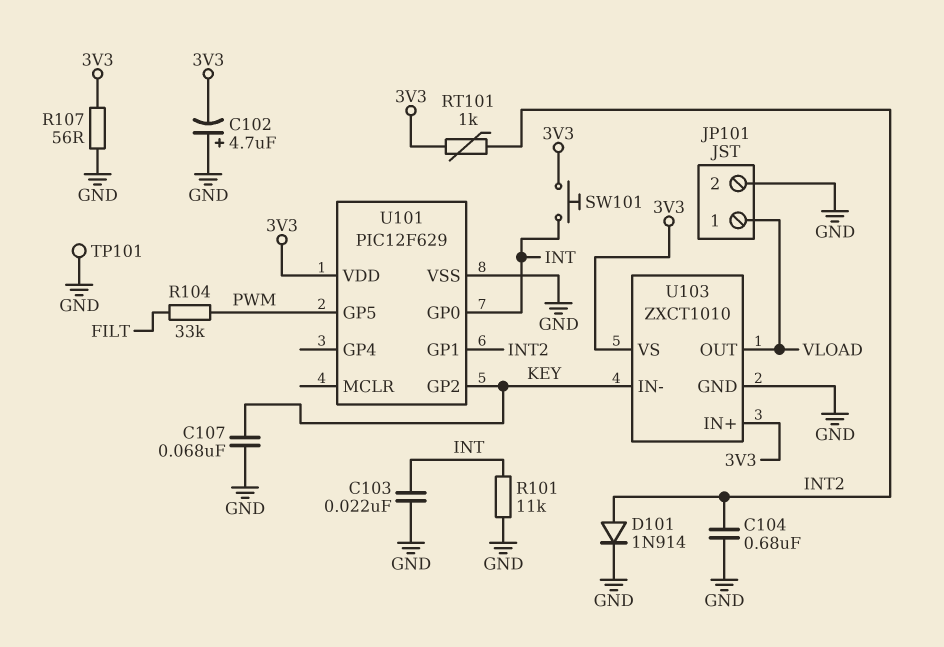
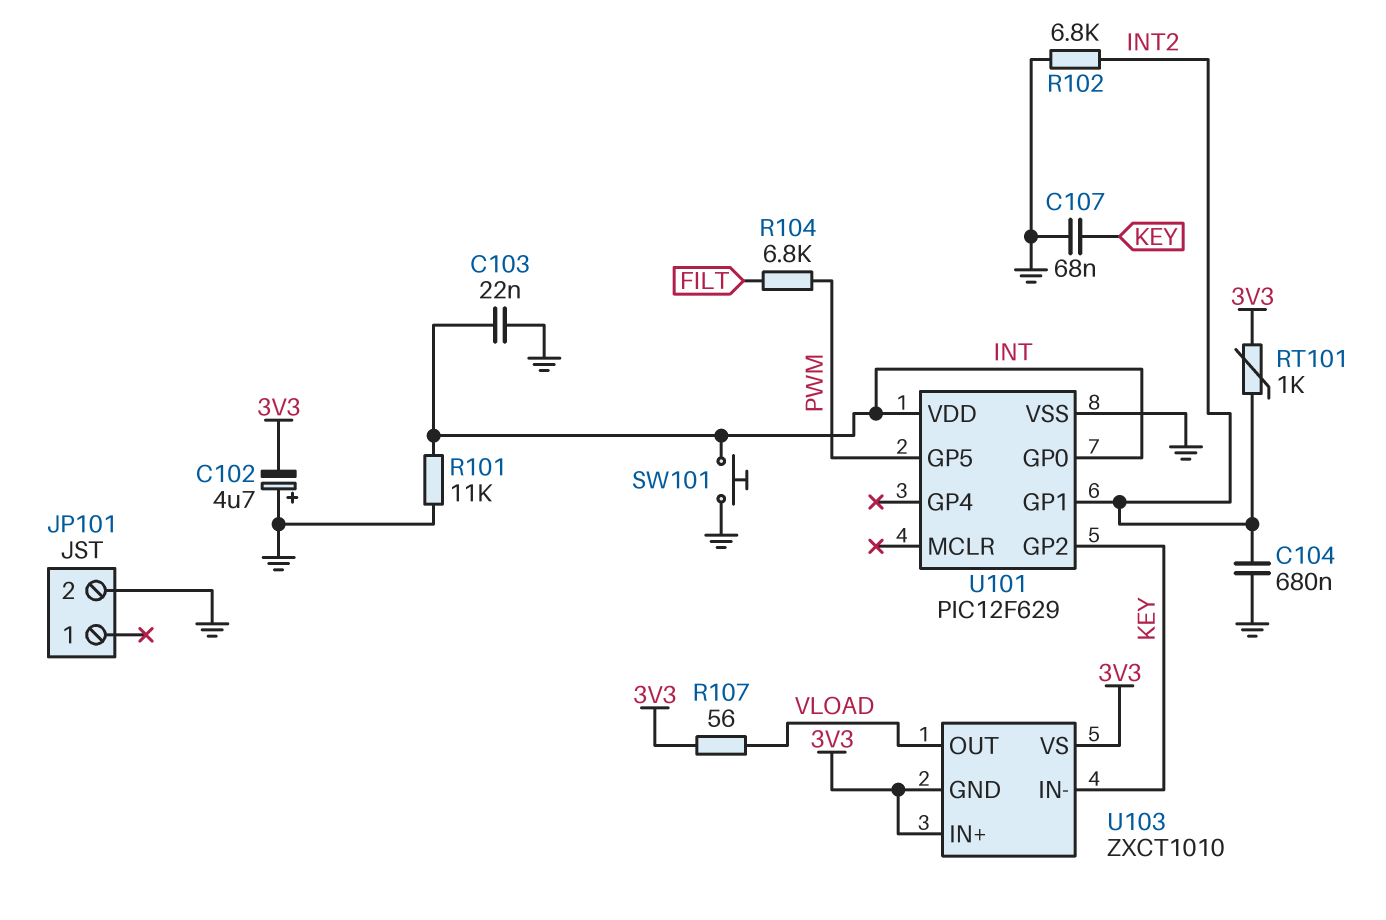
D101: diode 1N914 (A INT2, K GND) -> none
JP101 pin 1: VLOAD -> none
R102: none -> 6.8k (GND, INT2)
R104: 33k (FILT, PWM) -> 6.8k (FILT, PWM)
R107: 56 (3V3, GND) -> 56 (3V3, VLOAD)
SW101: button (3V3, INT) -> button (GND, INT)
TP101: test point (GND) -> none
U101 pin VDD: 3V3 -> INT
U103 pin GND: GND -> 3V3

